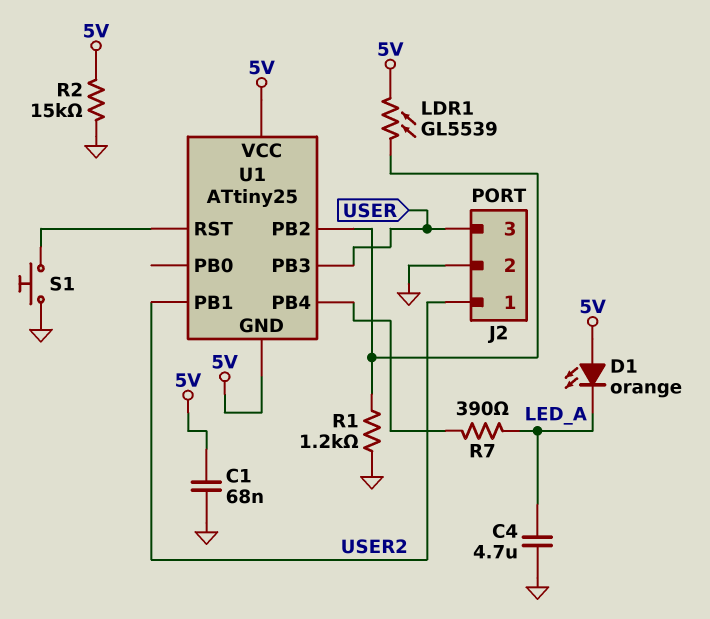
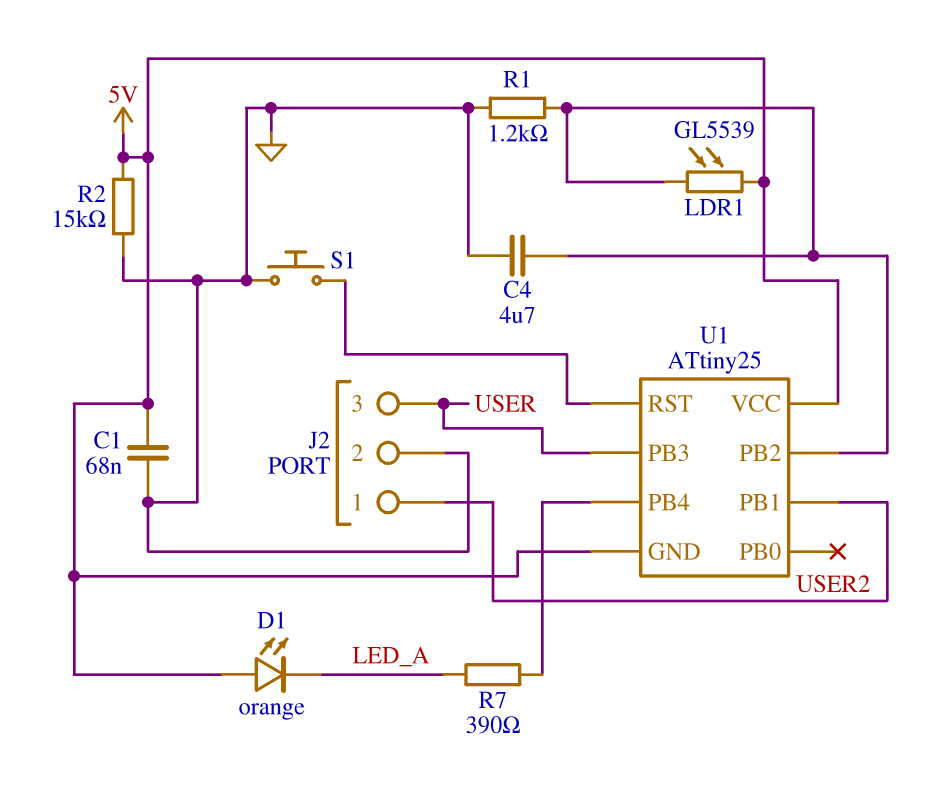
C4: 4.7uF (GND, LED_A) -> 4.7uF (GND, U1/PB2)

